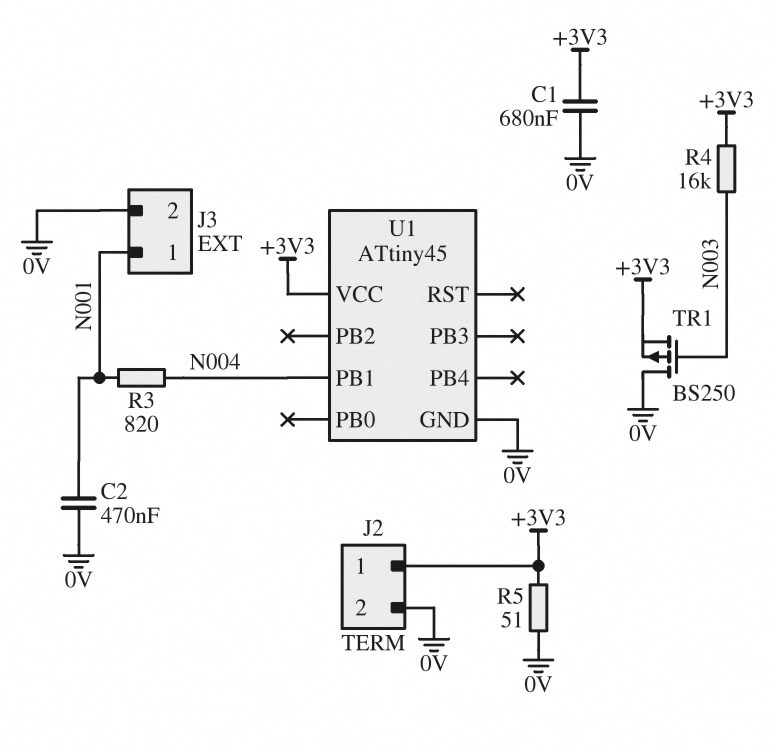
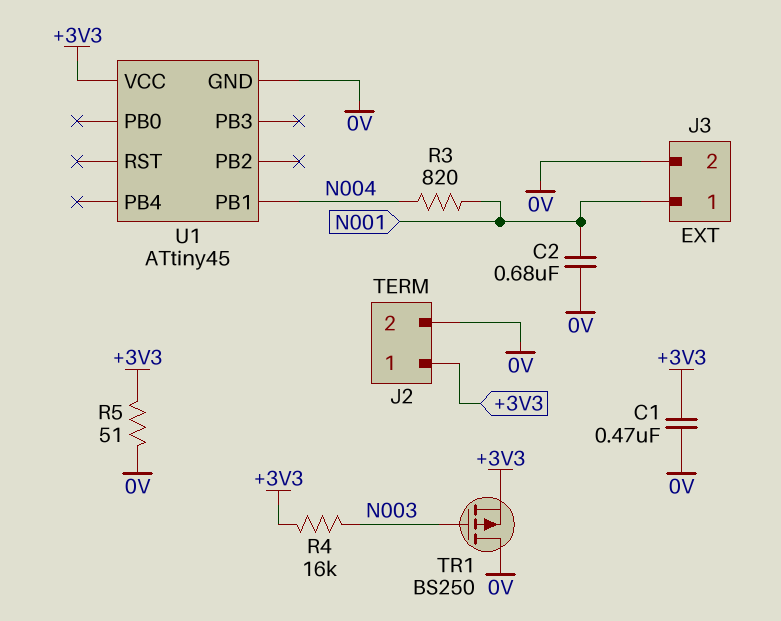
C1: 680nF (+3V3, 0V) -> 470nF (+3V3, 0V)
C2: 470nF (0V, N001) -> 680nF (0V, N001)

